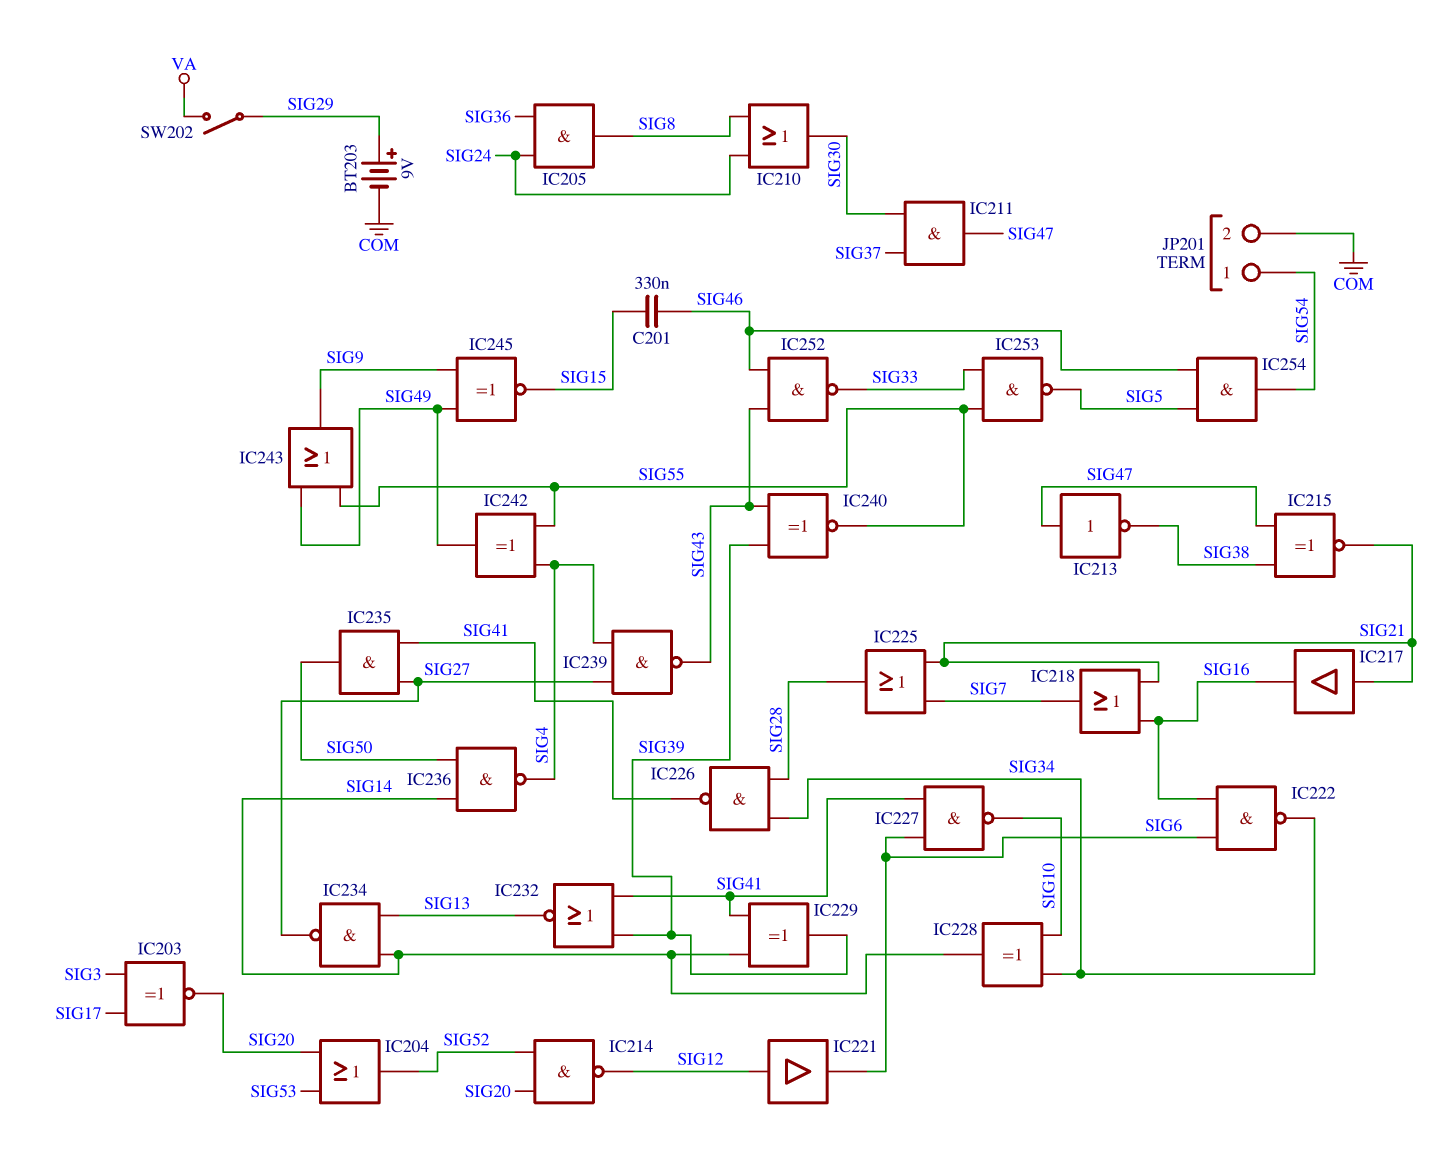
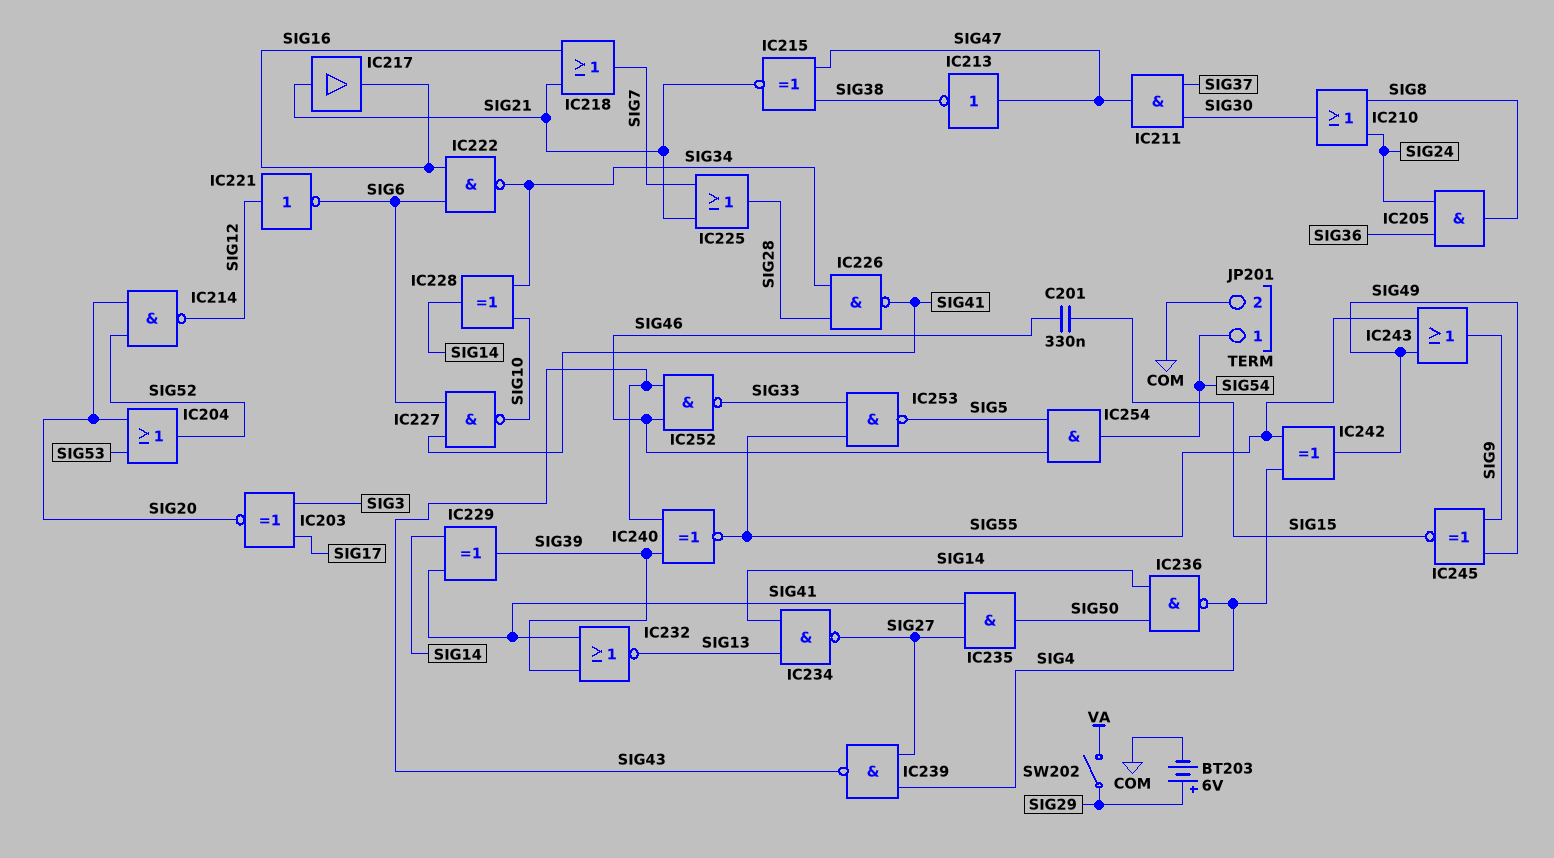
BT203: 9V (plus SIG29, minus COM) -> 6V (plus SIG29, minus COM)
IC221: buffer (in SIG12, out SIG6) -> NOT (in SIG12, out SIG6)

